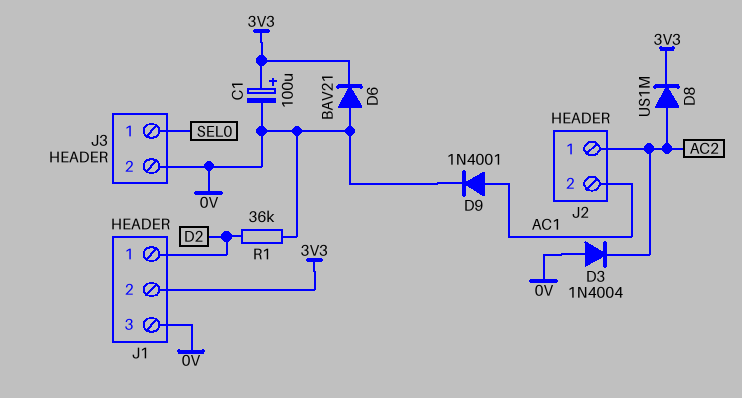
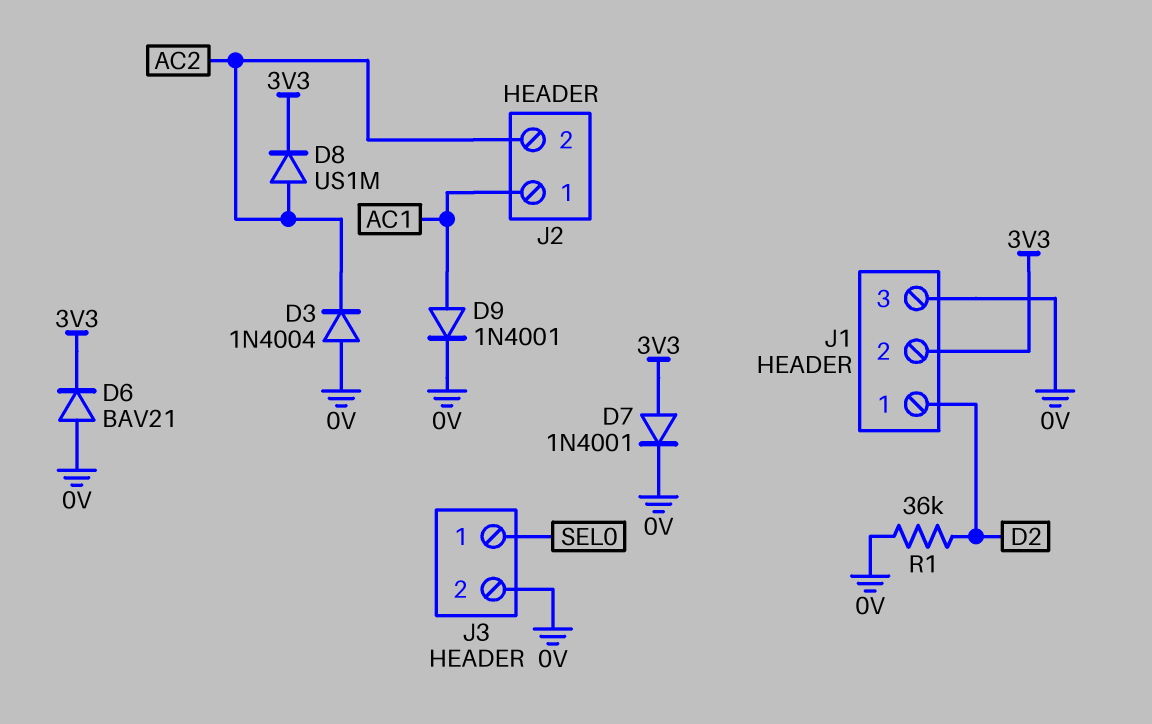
C1: 100uF (plus 3V3, minus 0V) -> none
D7: none -> diode 1N4001 (A 3V3, K 0V)
J2 pin 1: AC2 -> AC1
J2 pin 2: AC1 -> AC2

